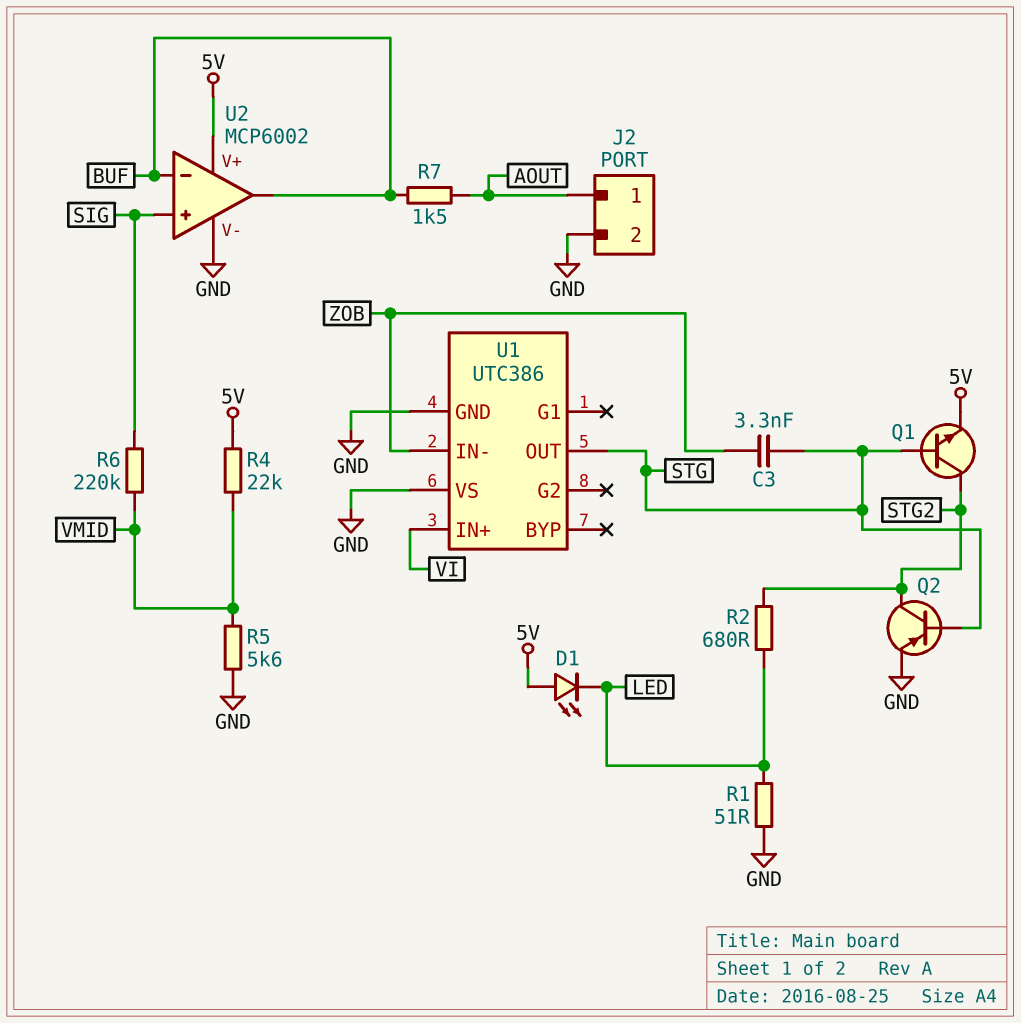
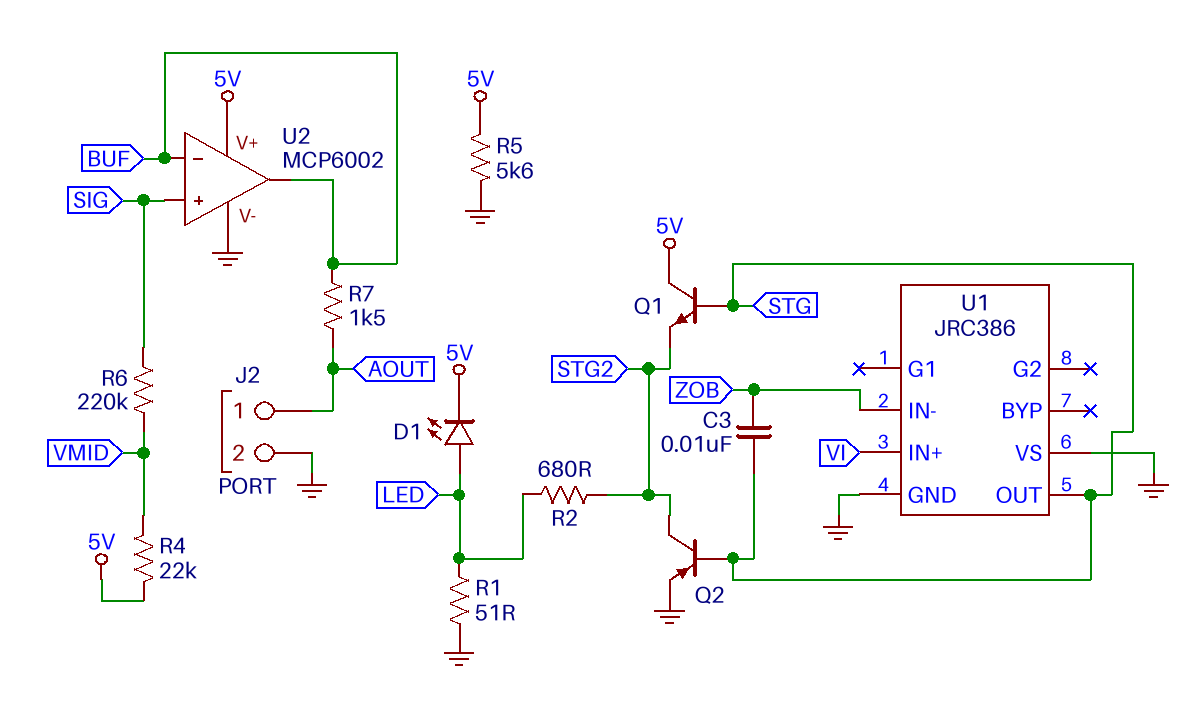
C3: 3.3nF (STG, ZOB) -> 10nF (STG, ZOB)
D1: LED (A 5V, K LED) -> LED (A LED, K 5V)
Q1: NPN (B STG, C STG2, E 5V) -> NPN (B STG, C 5V, E STG2)
R5: 5.6k (GND, VMID) -> 5.6k (5V, GND)
U1: UTC386 -> JRC386

